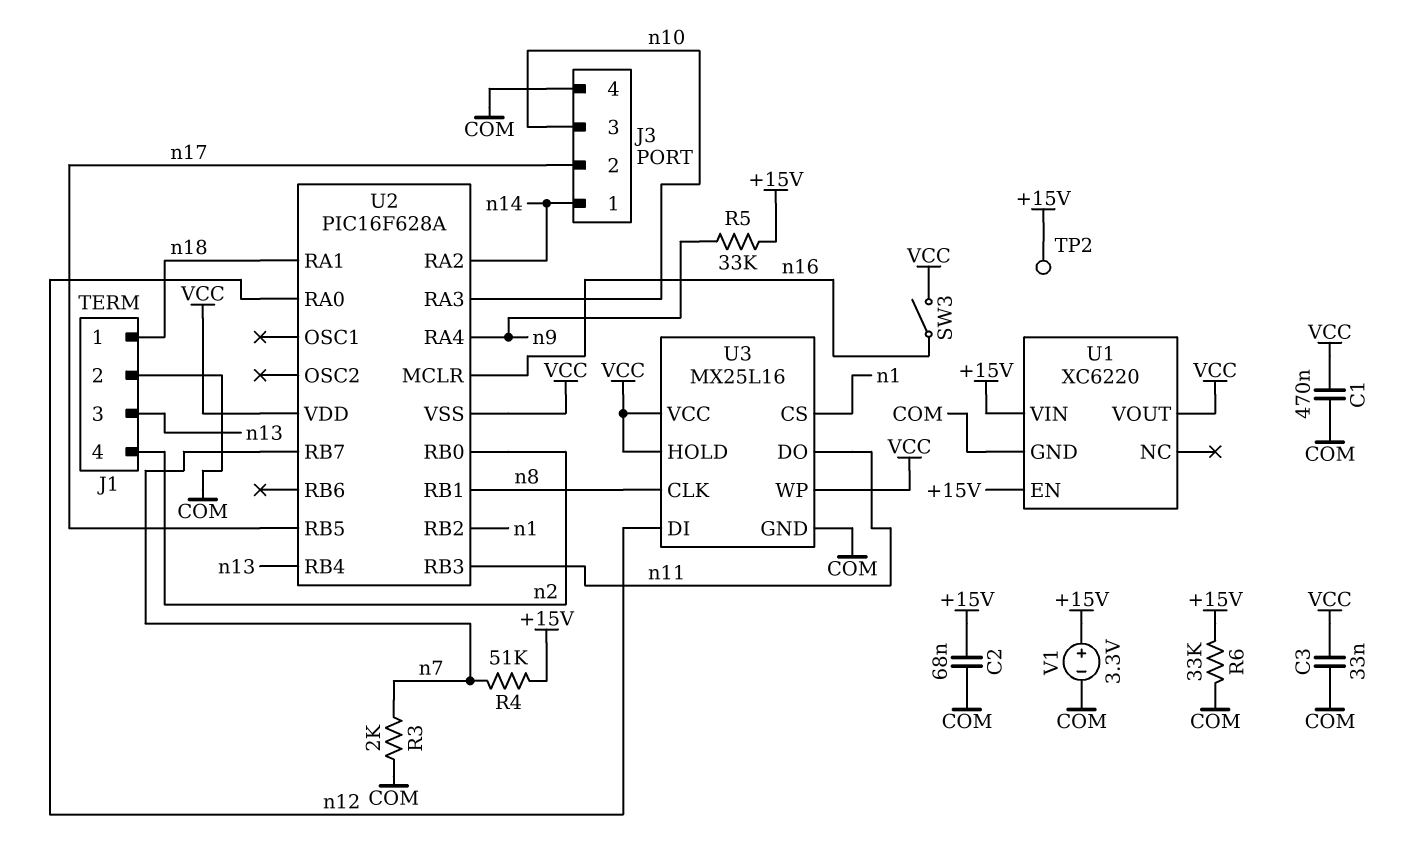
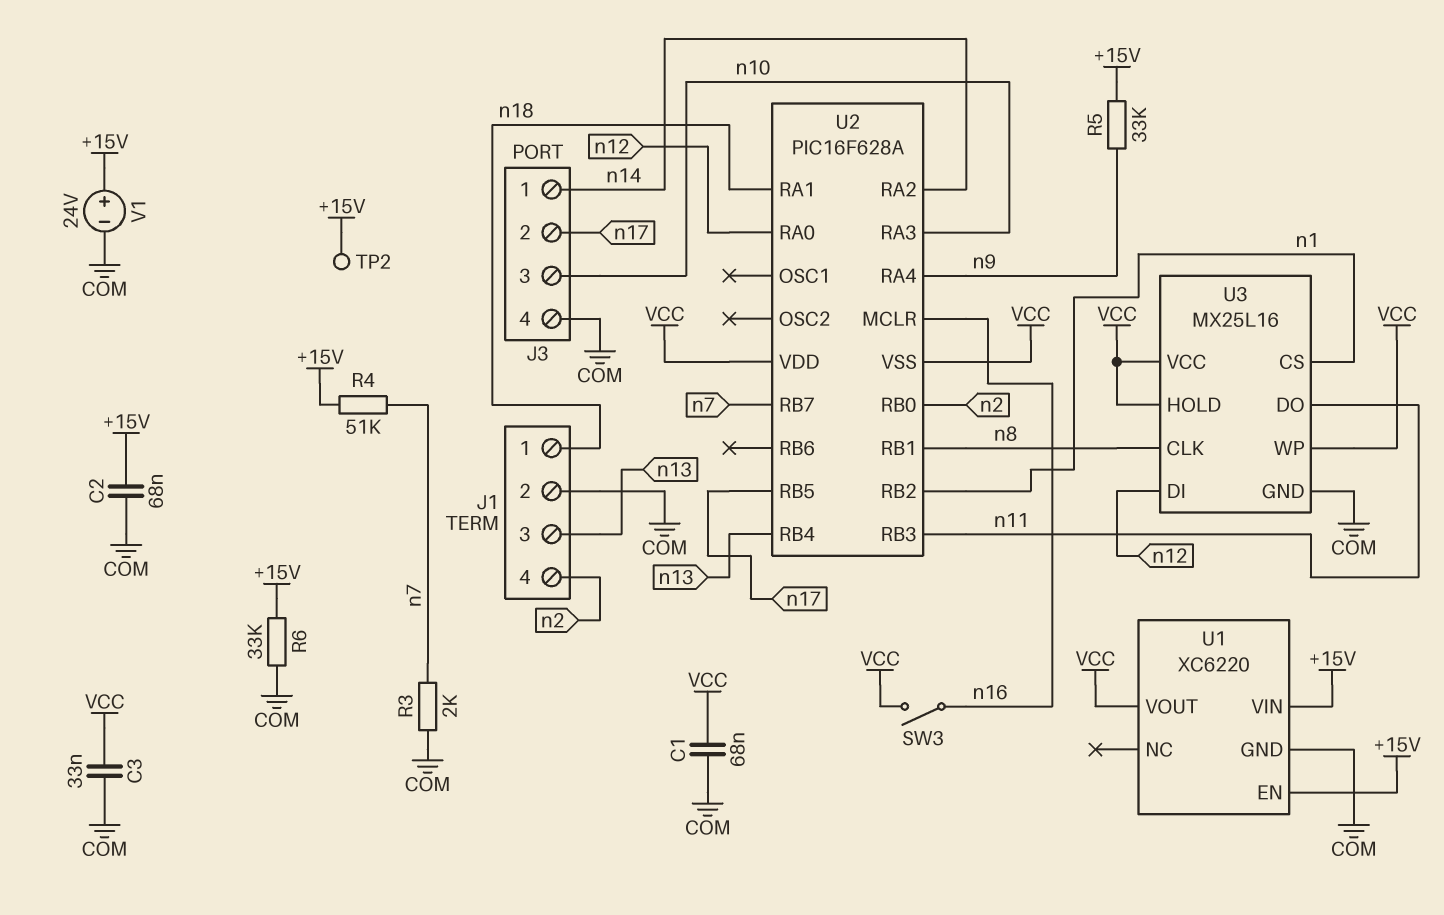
C1: 470nF (COM, VCC) -> 68nF (COM, VCC)
V1: 3.3V (plus +15V, minus COM) -> 24V (plus +15V, minus COM)

